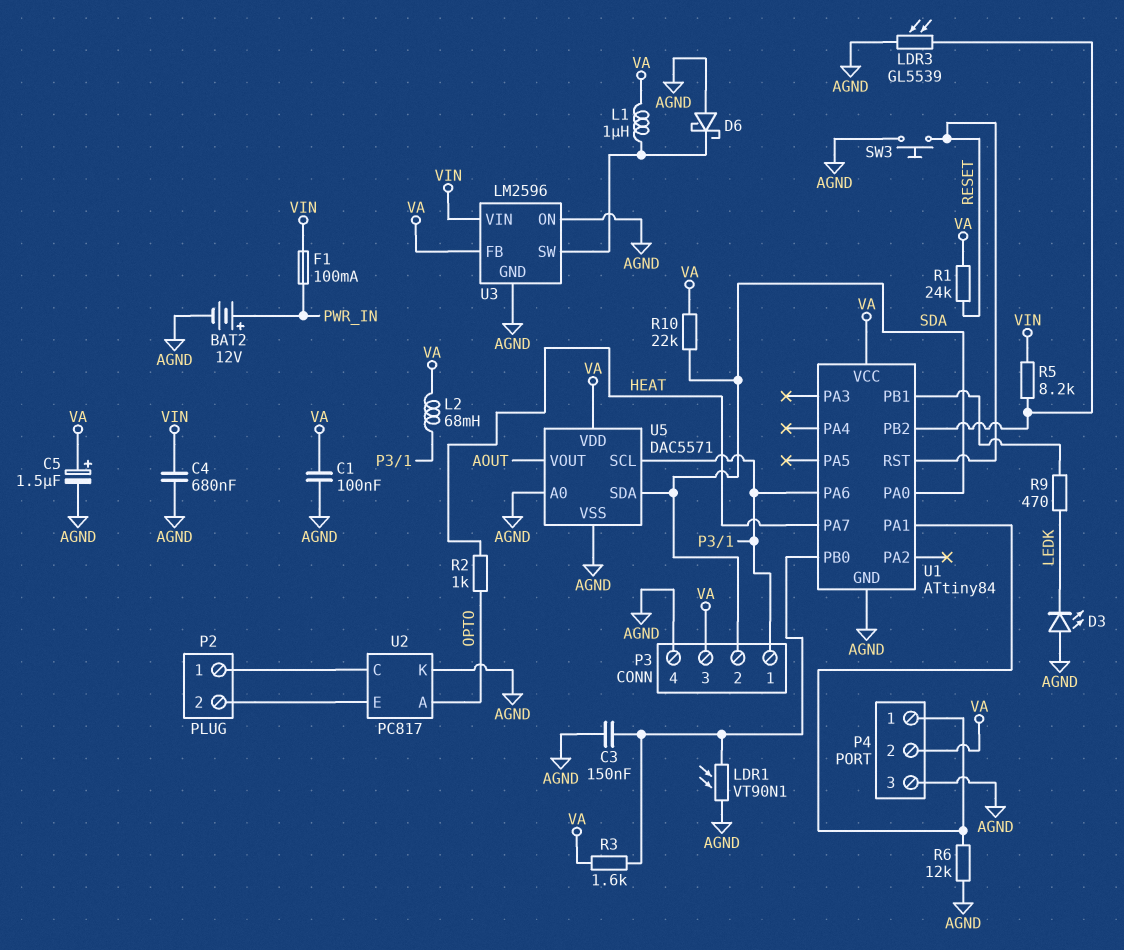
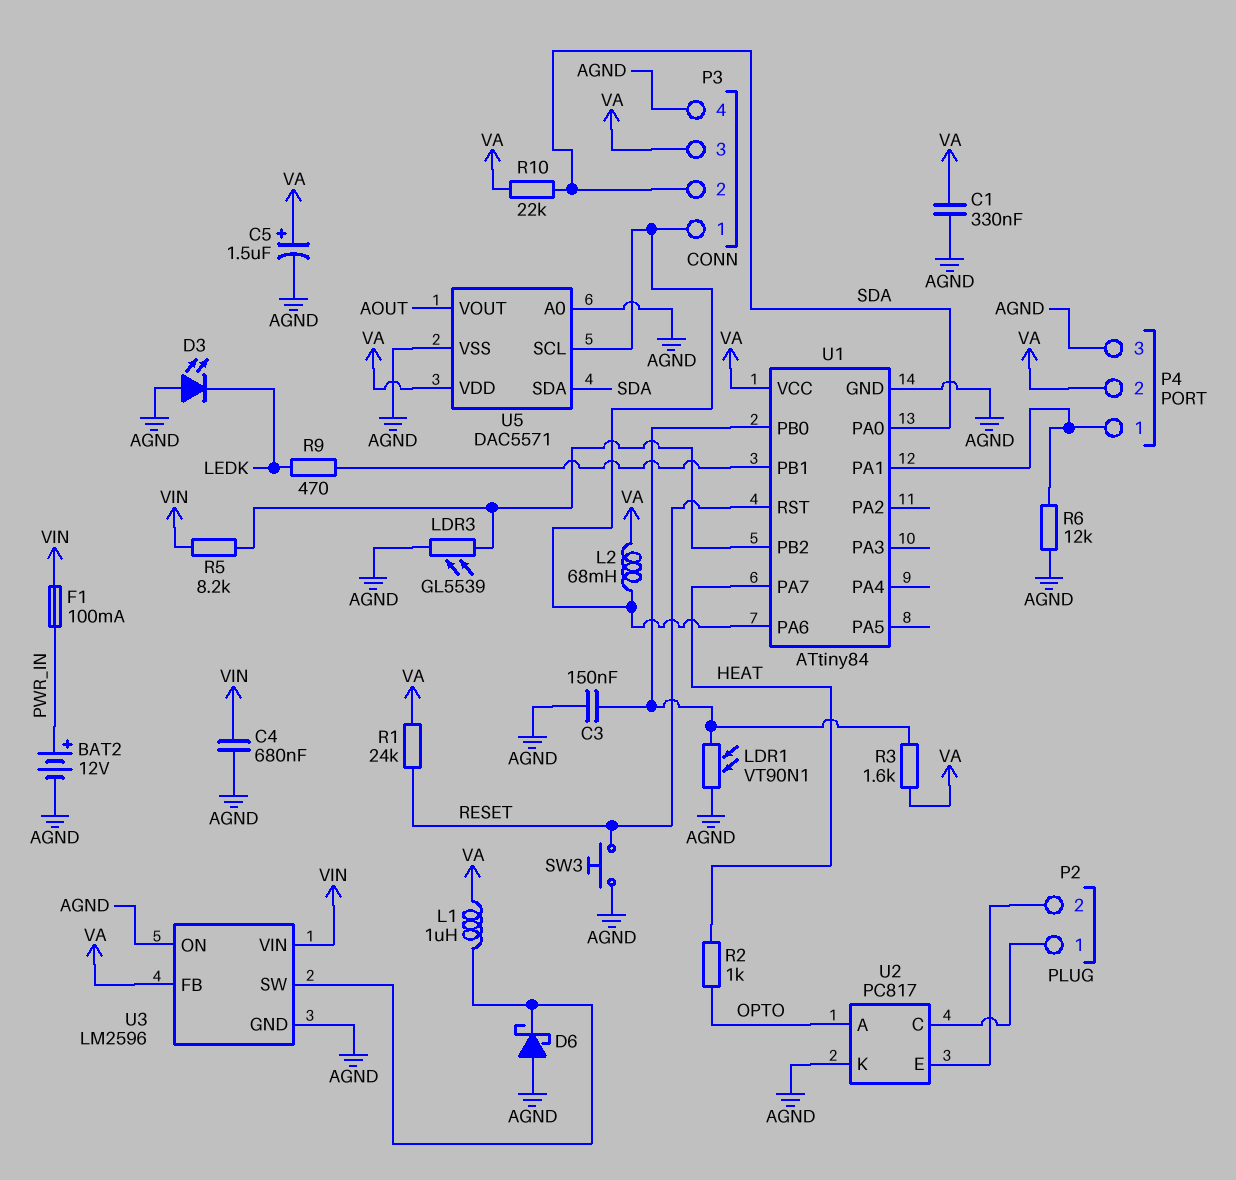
C1: 100nF (AGND, VA) -> 330nF (AGND, VA)

